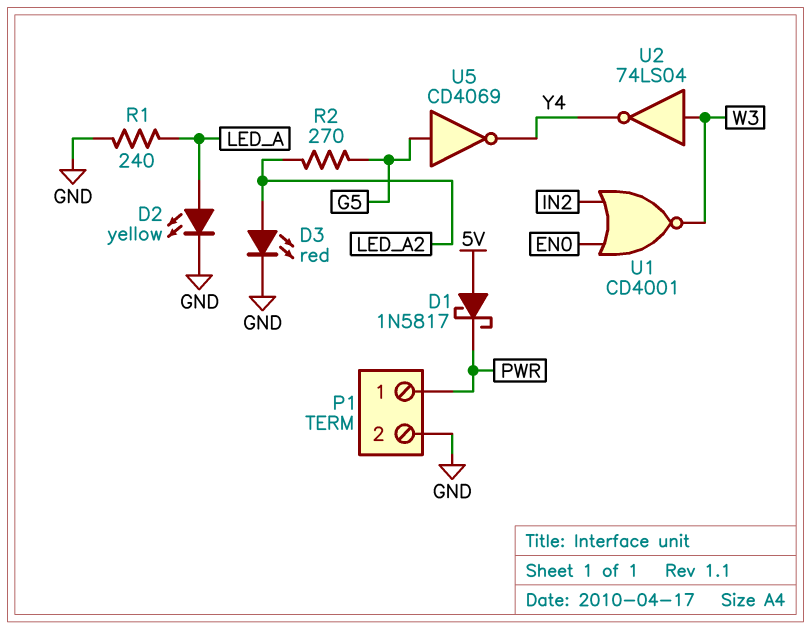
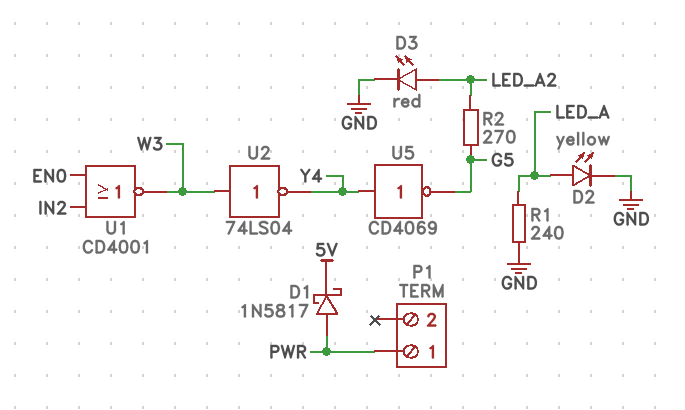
D1: schottky 1N5817 (A 5V, K PWR) -> schottky 1N5817 (A PWR, K 5V)
P1 pin 2: GND -> none
U5: NOT CD4069 (in G5, out Y4) -> NOT CD4069 (in Y4, out G5)

